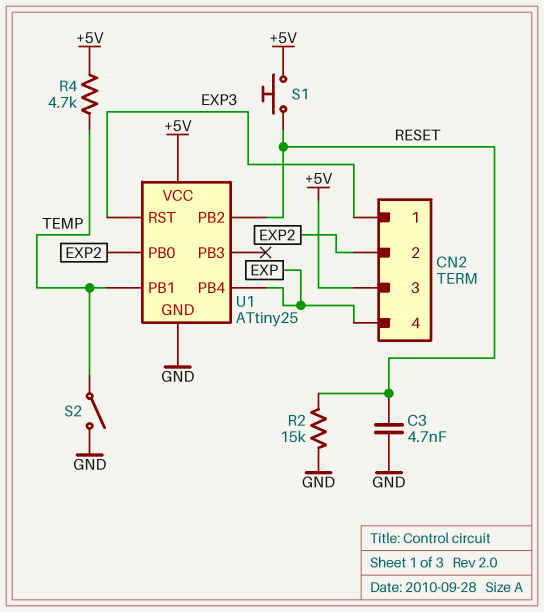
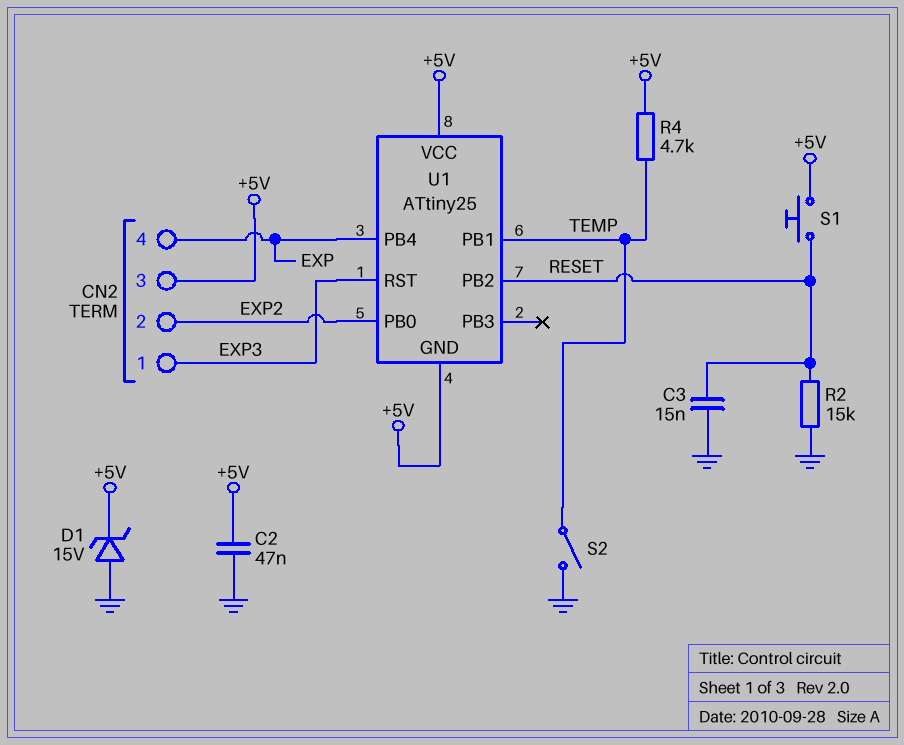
C2: none -> 47nF (+5V, GND)
C3: 4.7nF (GND, RESET) -> 15nF (GND, RESET)
D1: none -> zener 15V (A GND, K +5V)
U1 pin GND: GND -> +5V

